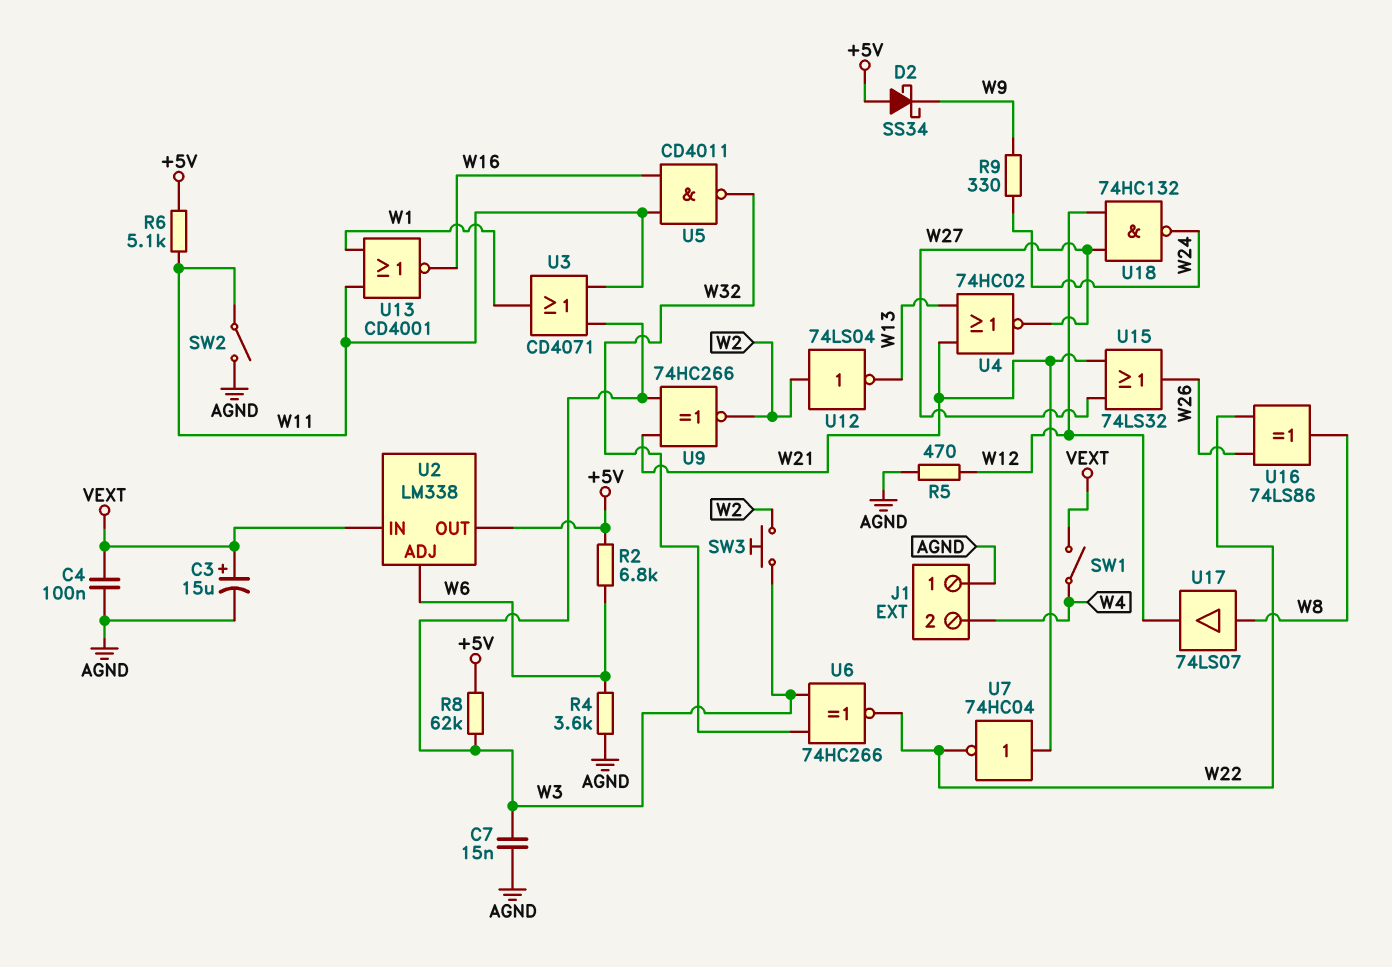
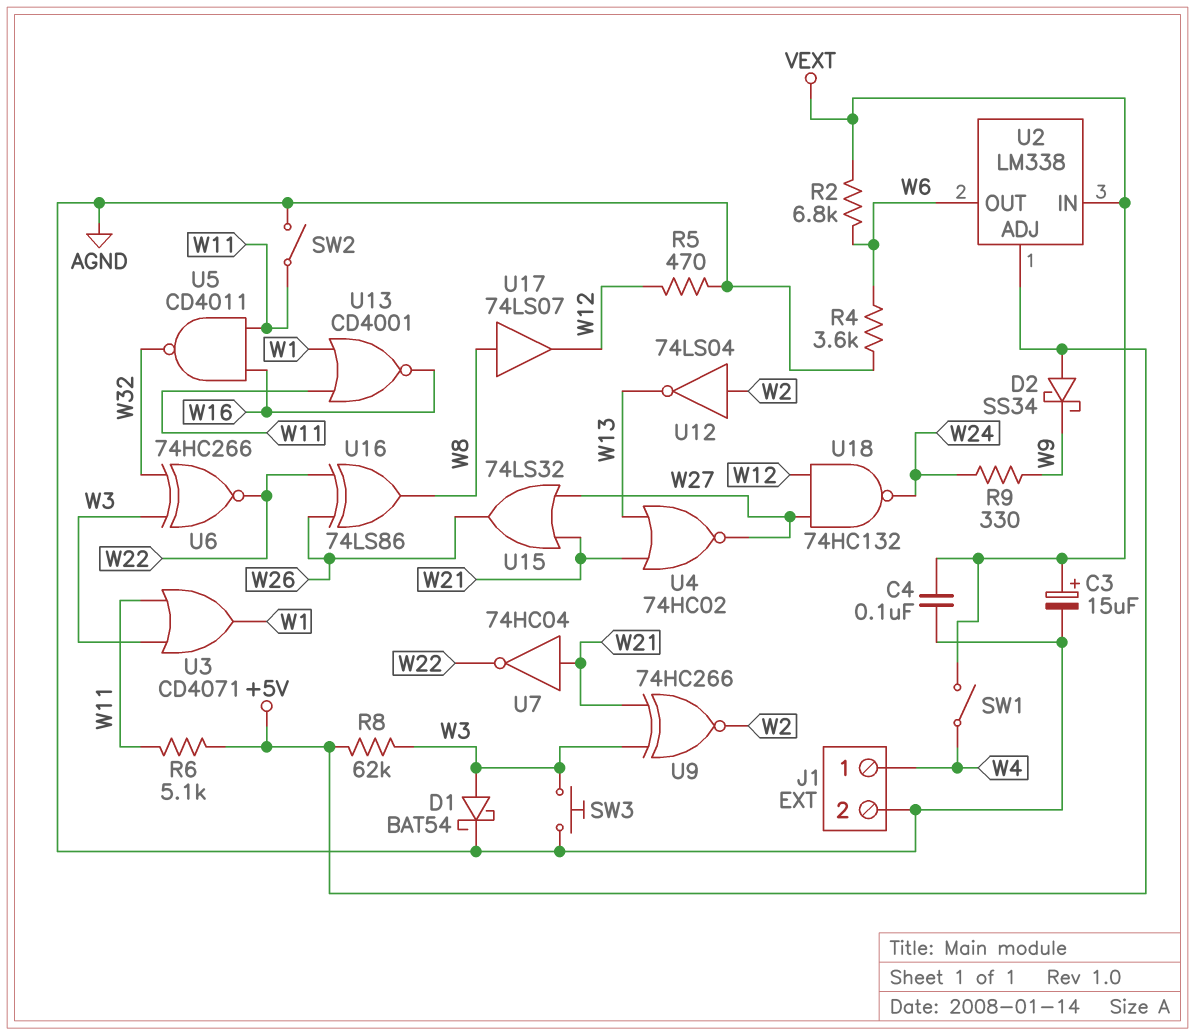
C7: 15nF (AGND, W3) -> none
D1: none -> schottky BAT54 (A W3, K AGND)
J1 pin 1: AGND -> W4
J1 pin 2: W4 -> AGND
R2: 6.8k (+5V, W6) -> 6.8k (VEXT, W6)
SW3: button (W2, W3) -> button (AGND, W3)
U2 pin ADJ: W6 -> +5V
U2 pin OUT: +5V -> W6

